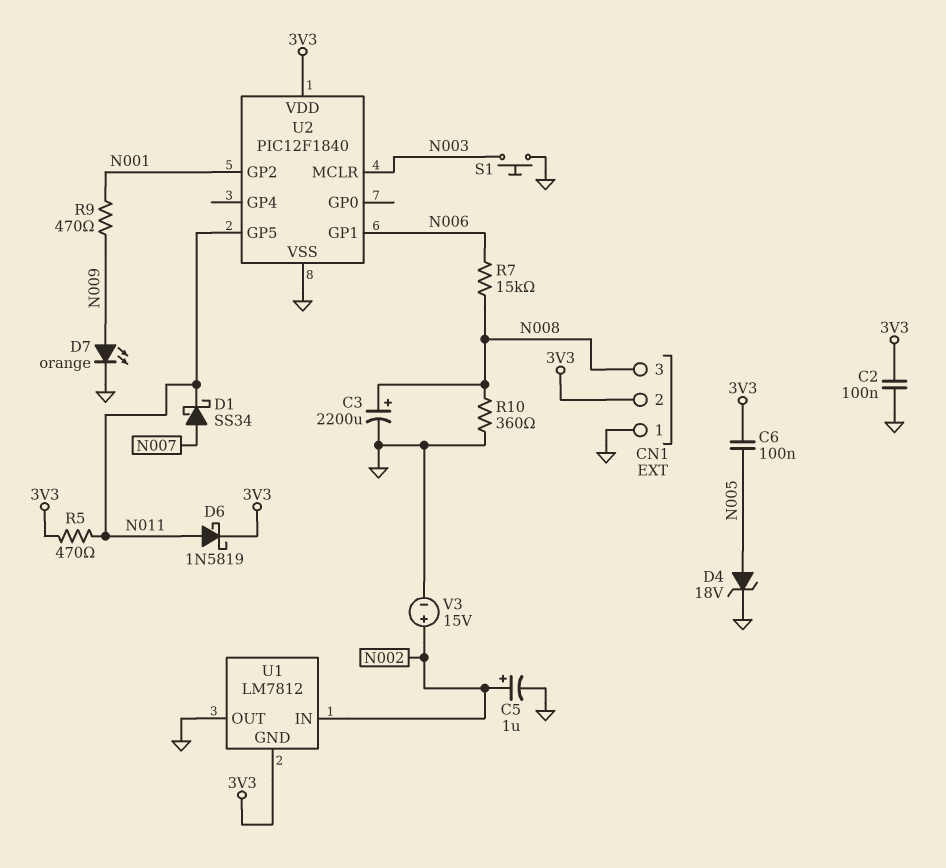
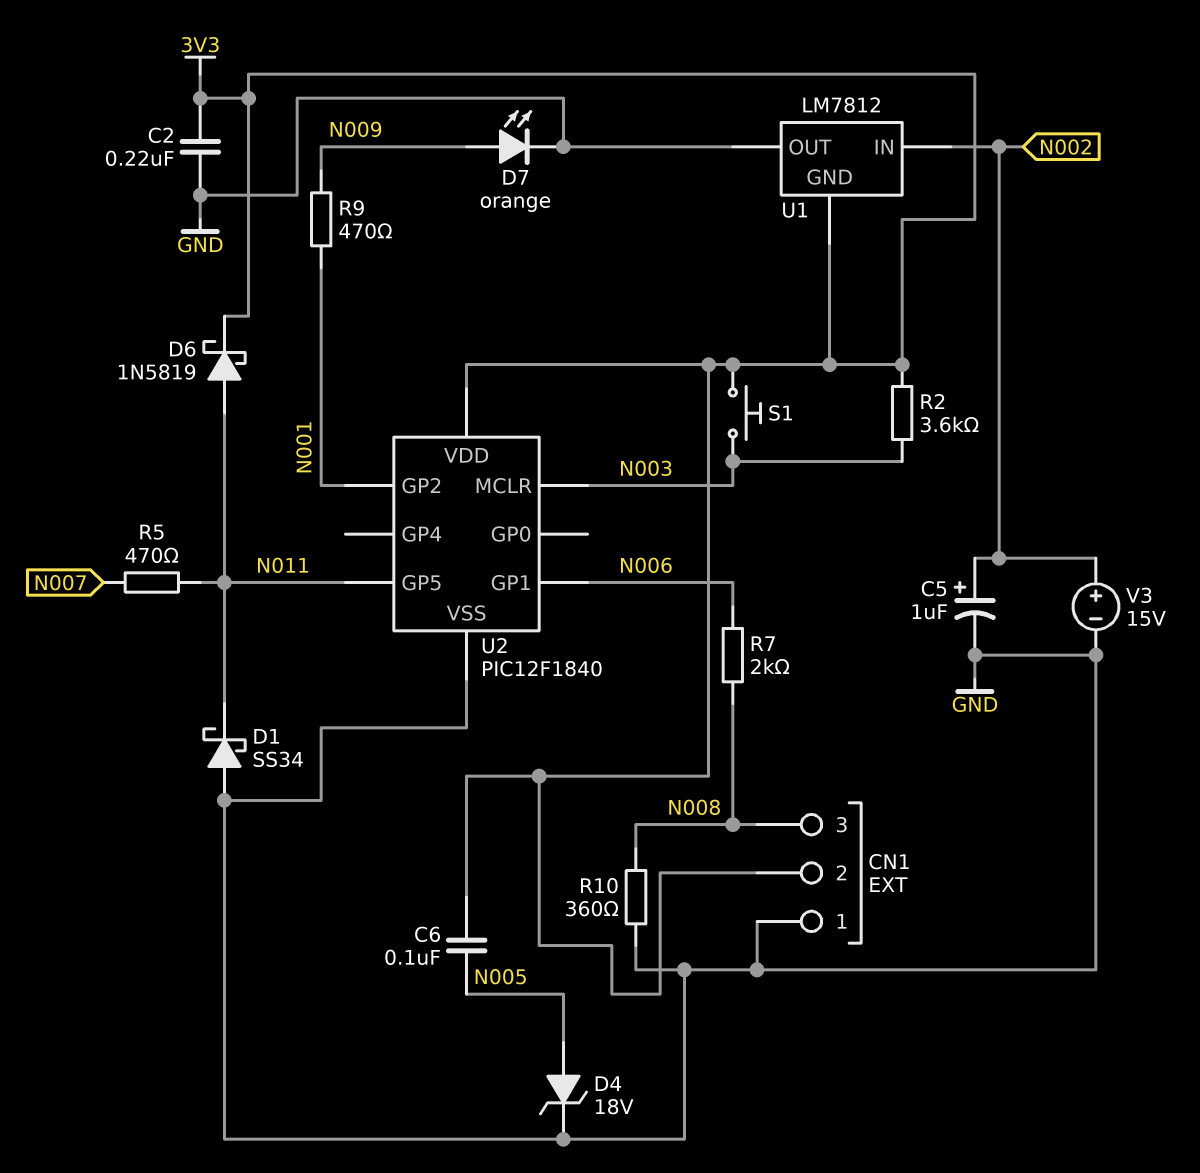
C2: 100nF (3V3, GND) -> 220nF (3V3, GND)
C3: 2200uF (plus N008, minus GND) -> none
D1: schottky SS34 (A N007, K N011) -> schottky SS34 (A GND, K N011)
R2: none -> 3.6k (3V3, N003)
R5: 470 (3V3, N011) -> 470 (N007, N011)
R7: 15k (N006, N008) -> 2k (N006, N008)
S1: button (GND, N003) -> button (3V3, N003)

